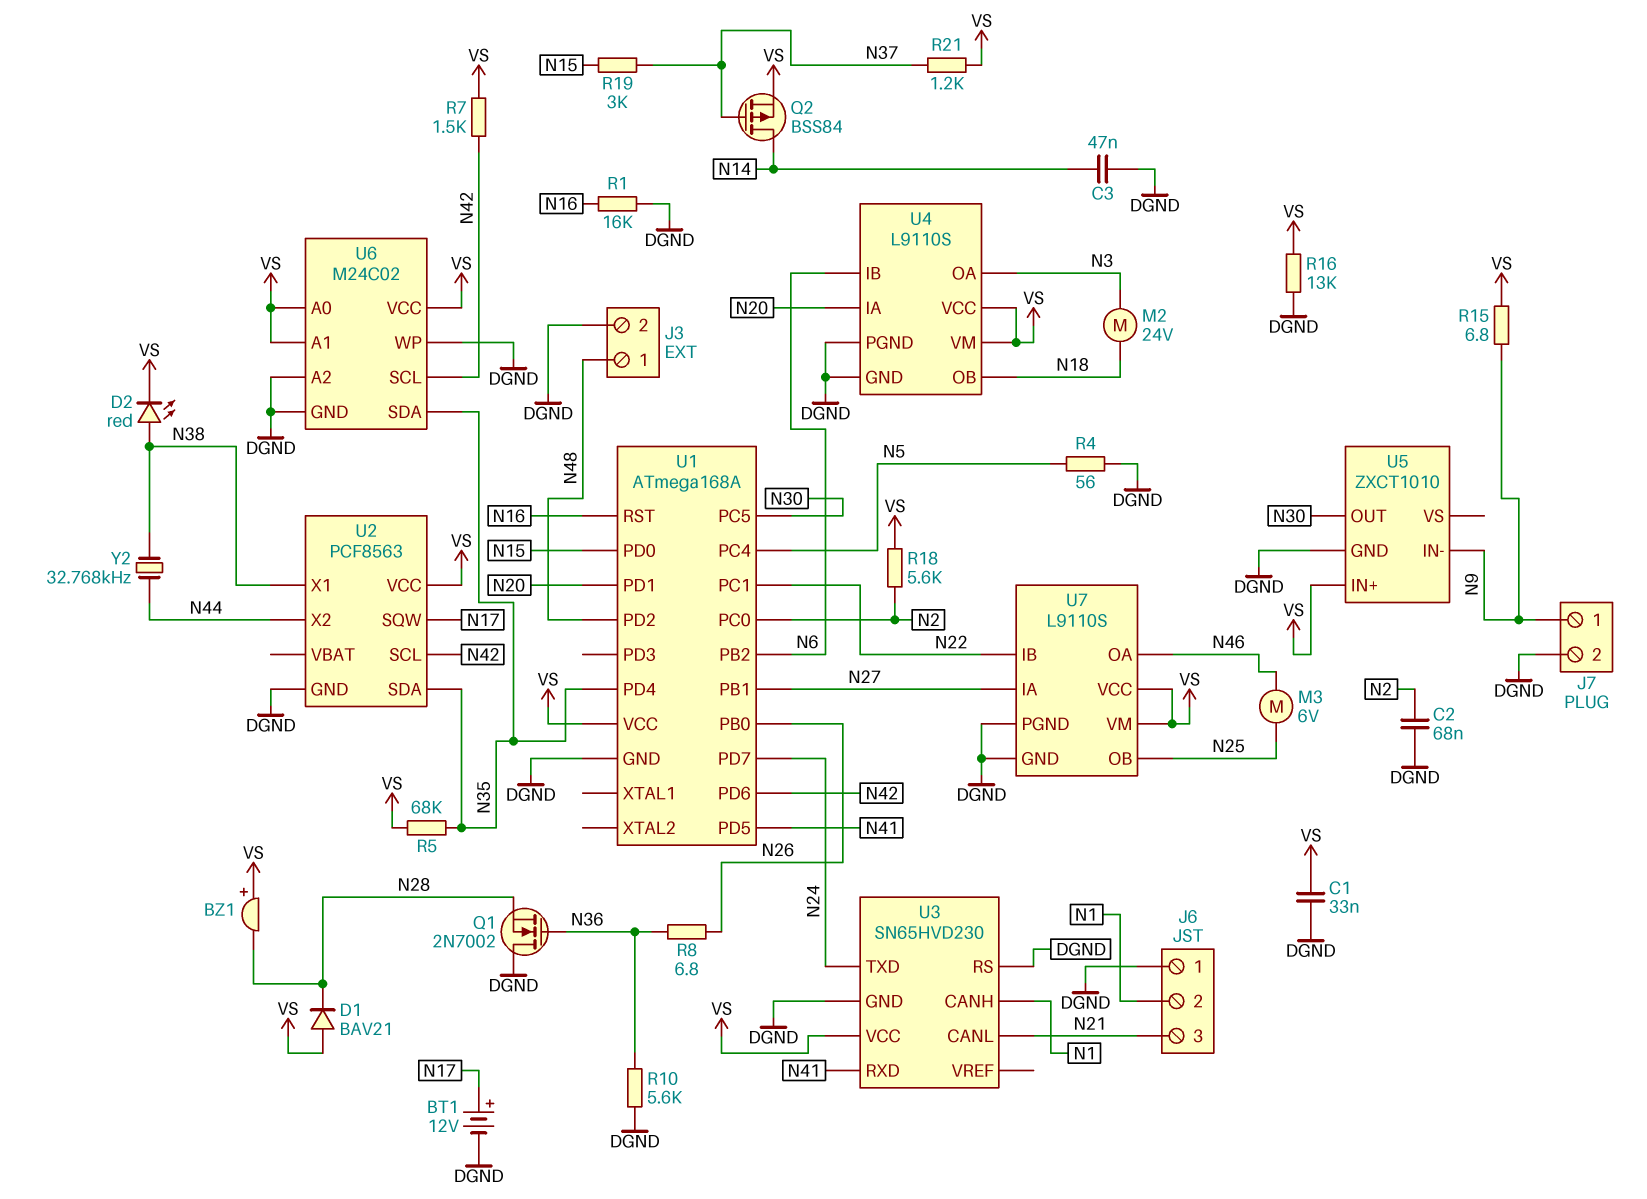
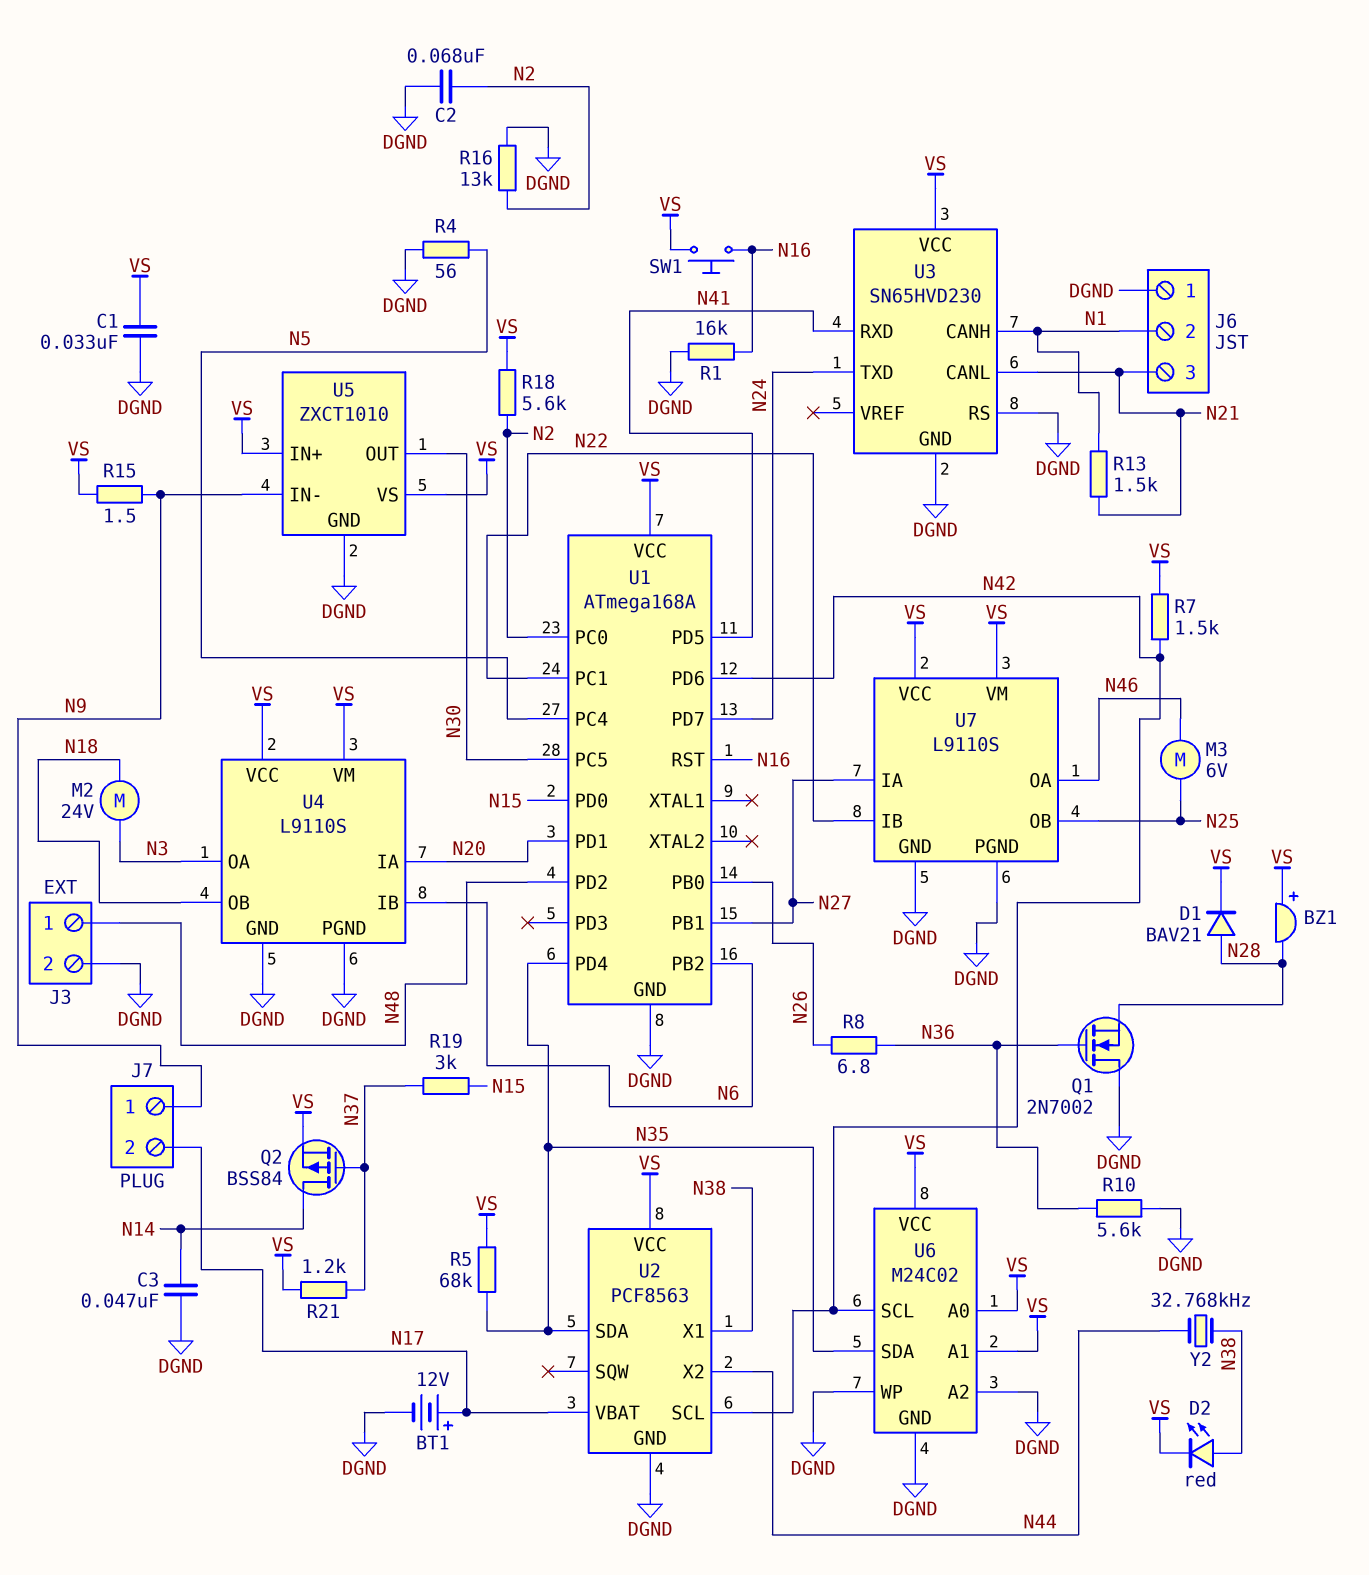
D1: diode BAV21 (A VS, K N28) -> diode BAV21 (A N28, K VS)
J7 pin 2: DGND -> N17
R13: none -> 1.5k (N1, N21)
R15: 6.8 (N9, VS) -> 1.5 (N9, VS)
R16: 13k (DGND, VS) -> 13k (DGND, N2)
SW1: none -> button (N16, VS)
U2 pin SQW: N17 -> none
U2 pin VBAT: none -> N17
U5 pin VS: none -> VS

